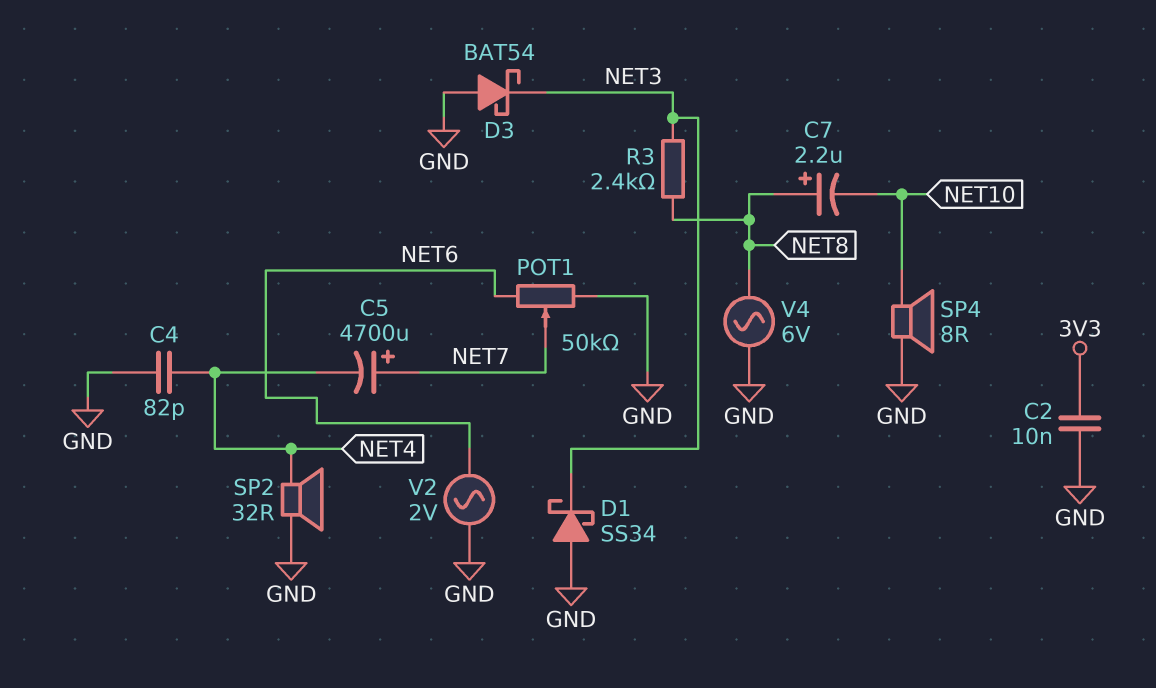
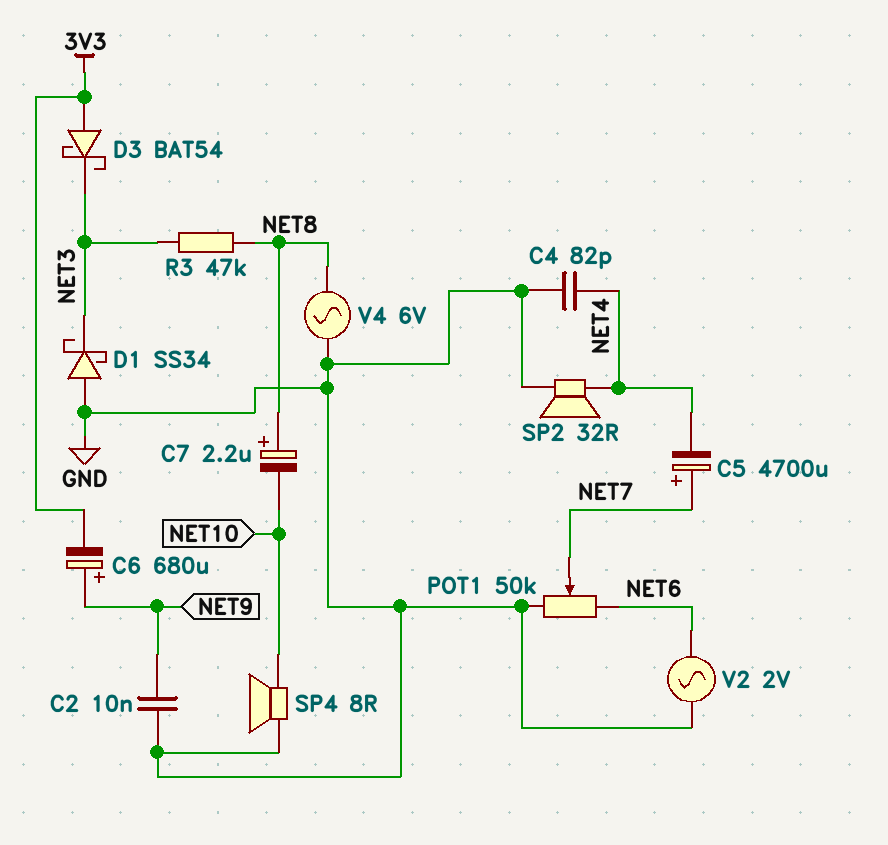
C2: 10nF (3V3, GND) -> 10nF (GND, NET9)
C6: none -> 680uF (plus NET9, minus 3V3)
D3: schottky BAT54 (A GND, K NET3) -> schottky BAT54 (A 3V3, K NET3)
R3: 2.4k (NET3, NET8) -> 47k (NET3, NET8)

